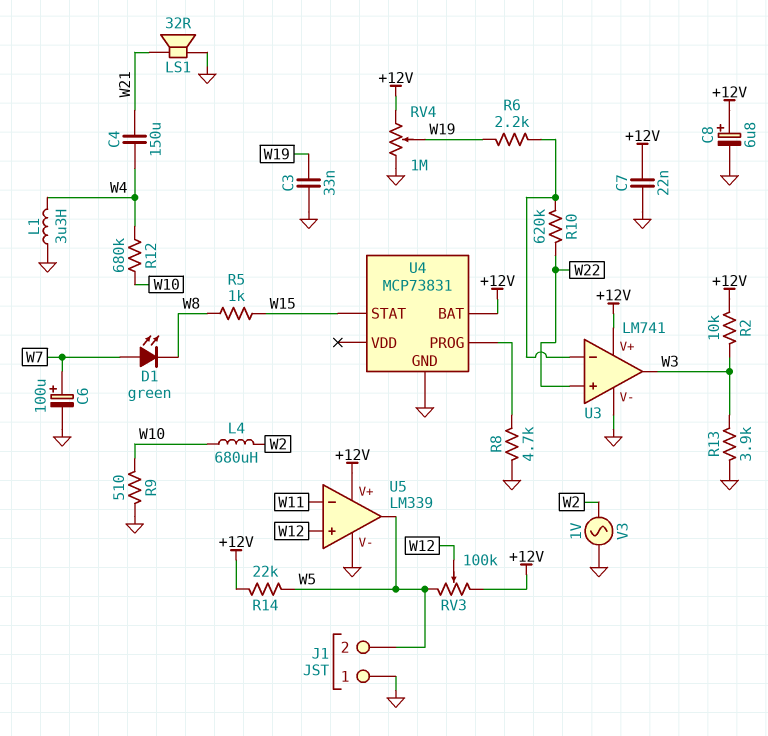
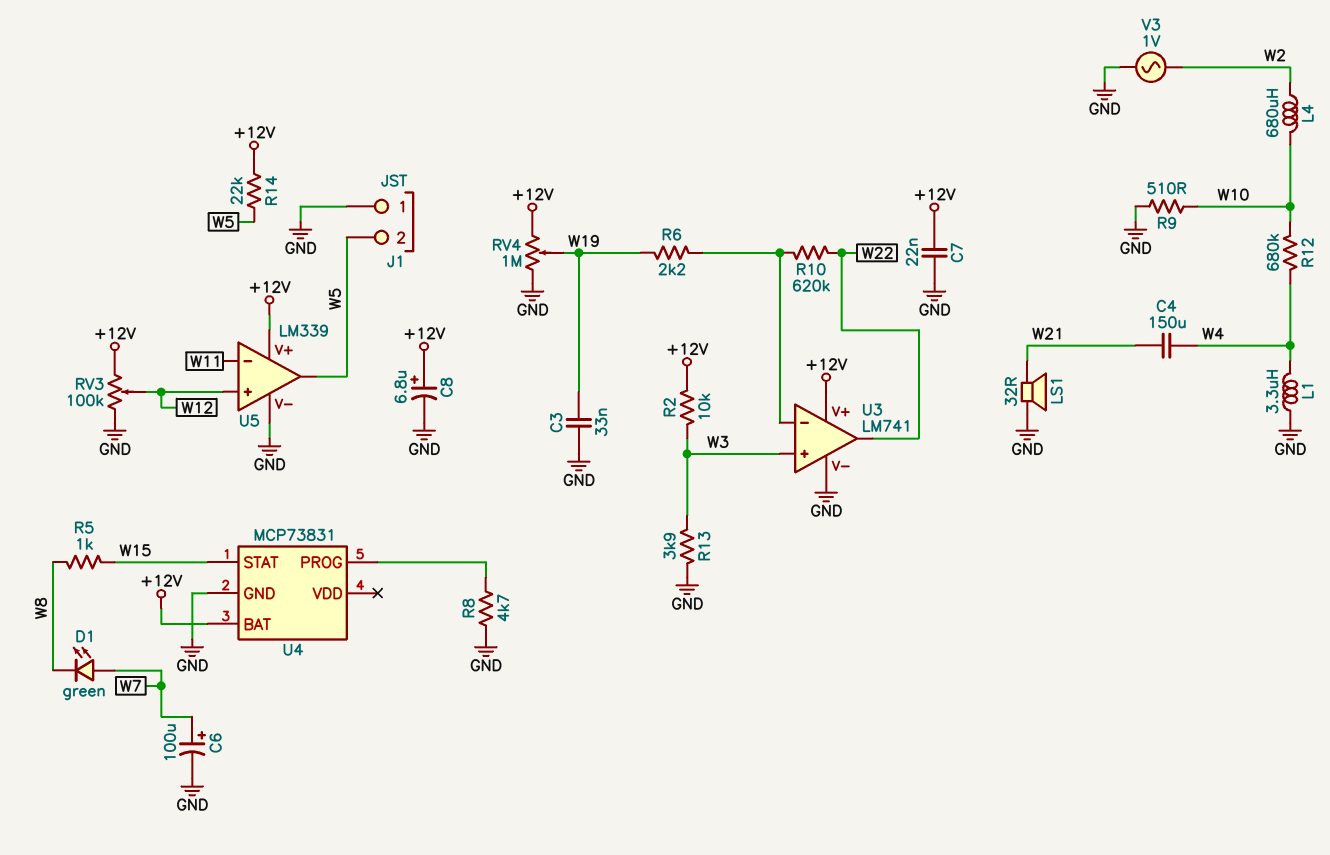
RV3: 100k (+12V, W5, wiper W12) -> 100k (+12V, GND, wiper W12)
U3 pin in+: W22 -> W3
U3 pin out: W3 -> W22

